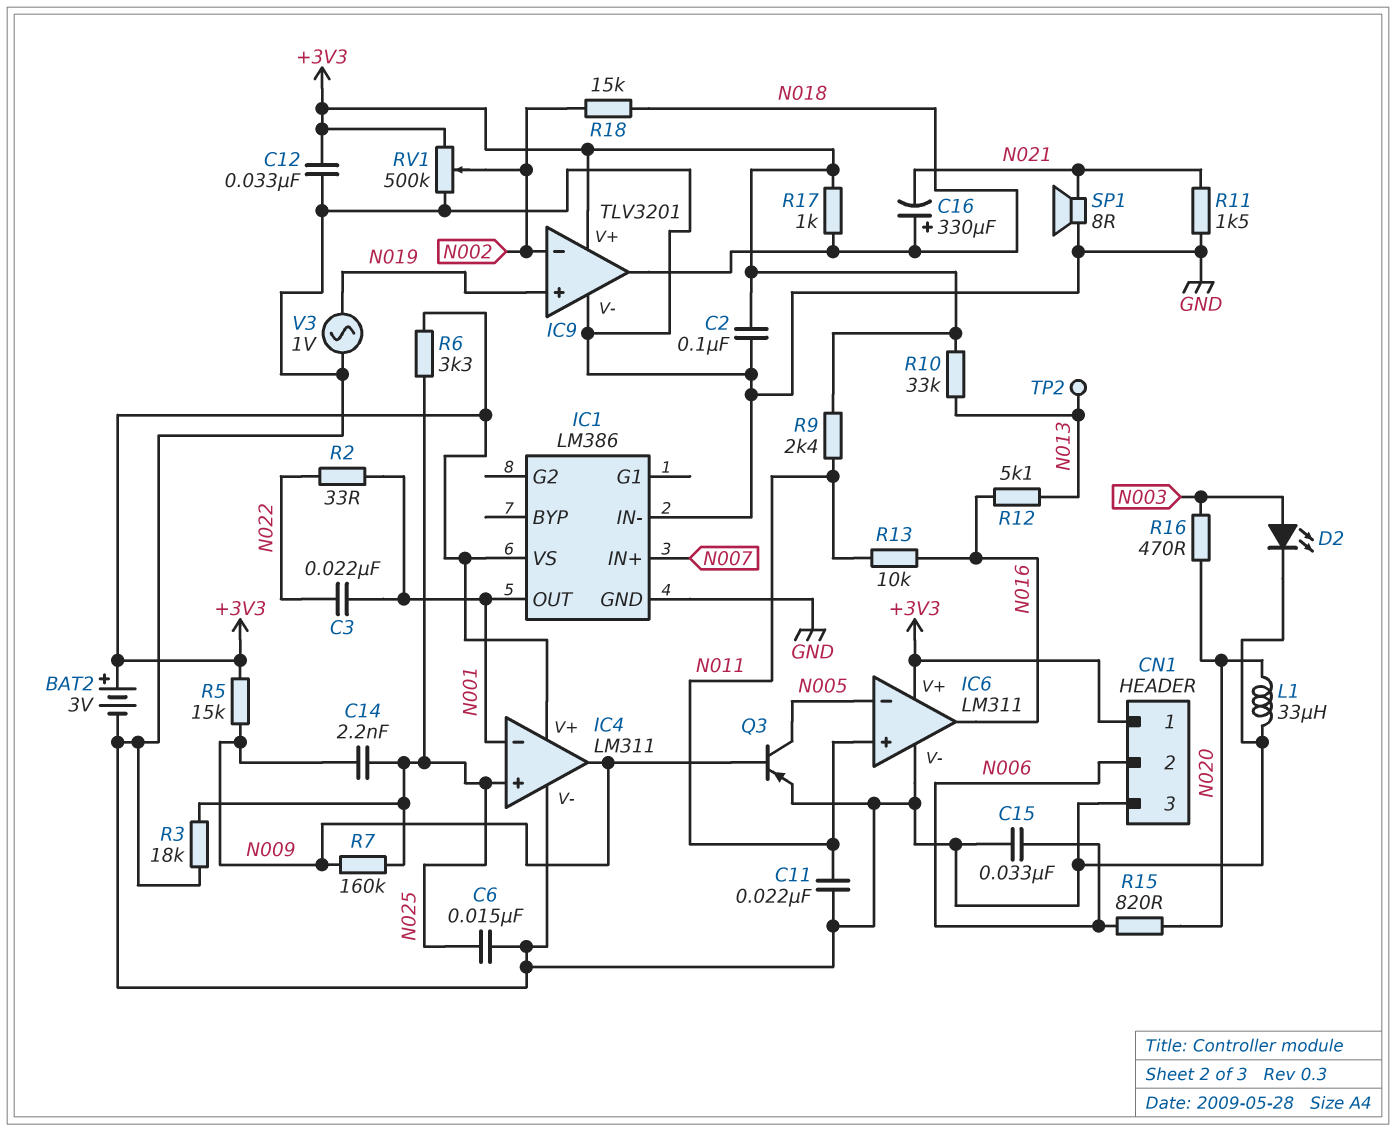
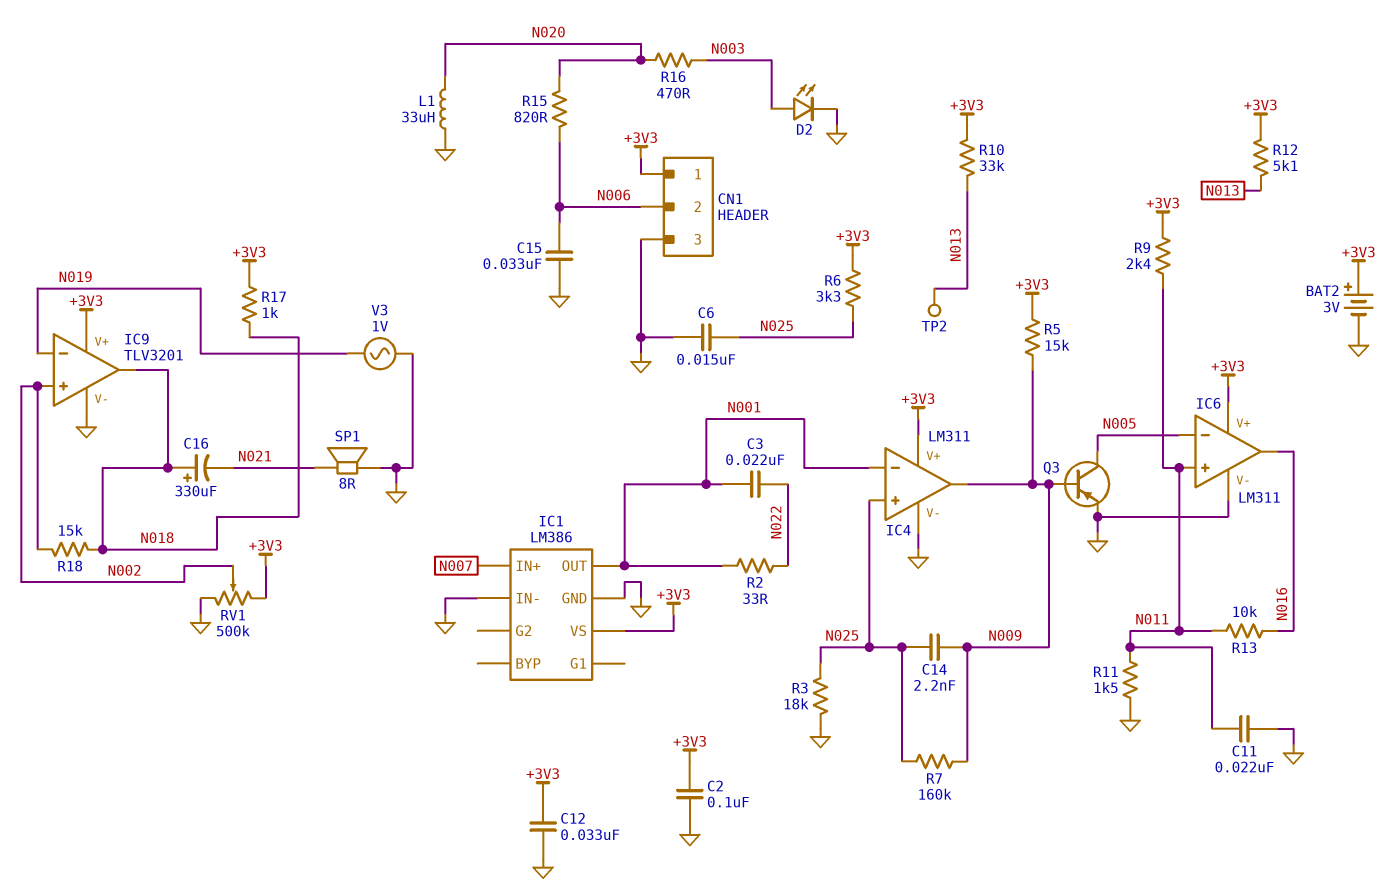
IC9 pin in+: N019 -> N002
IC9 pin in-: N002 -> N019
R11: 1.5k (GND, N021) -> 1.5k (GND, N011)
R12: 5.1k (N013, N016) -> 5.1k (+3V3, N013)

